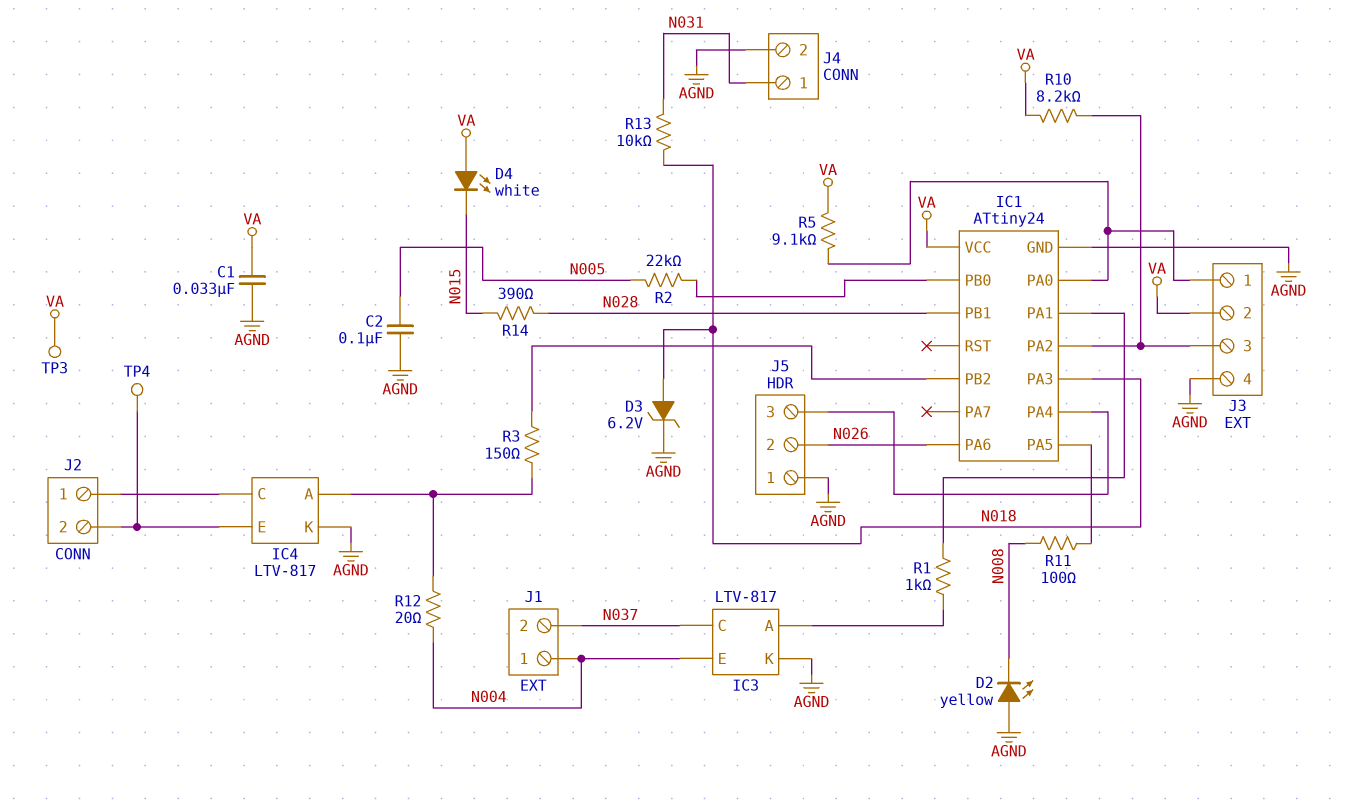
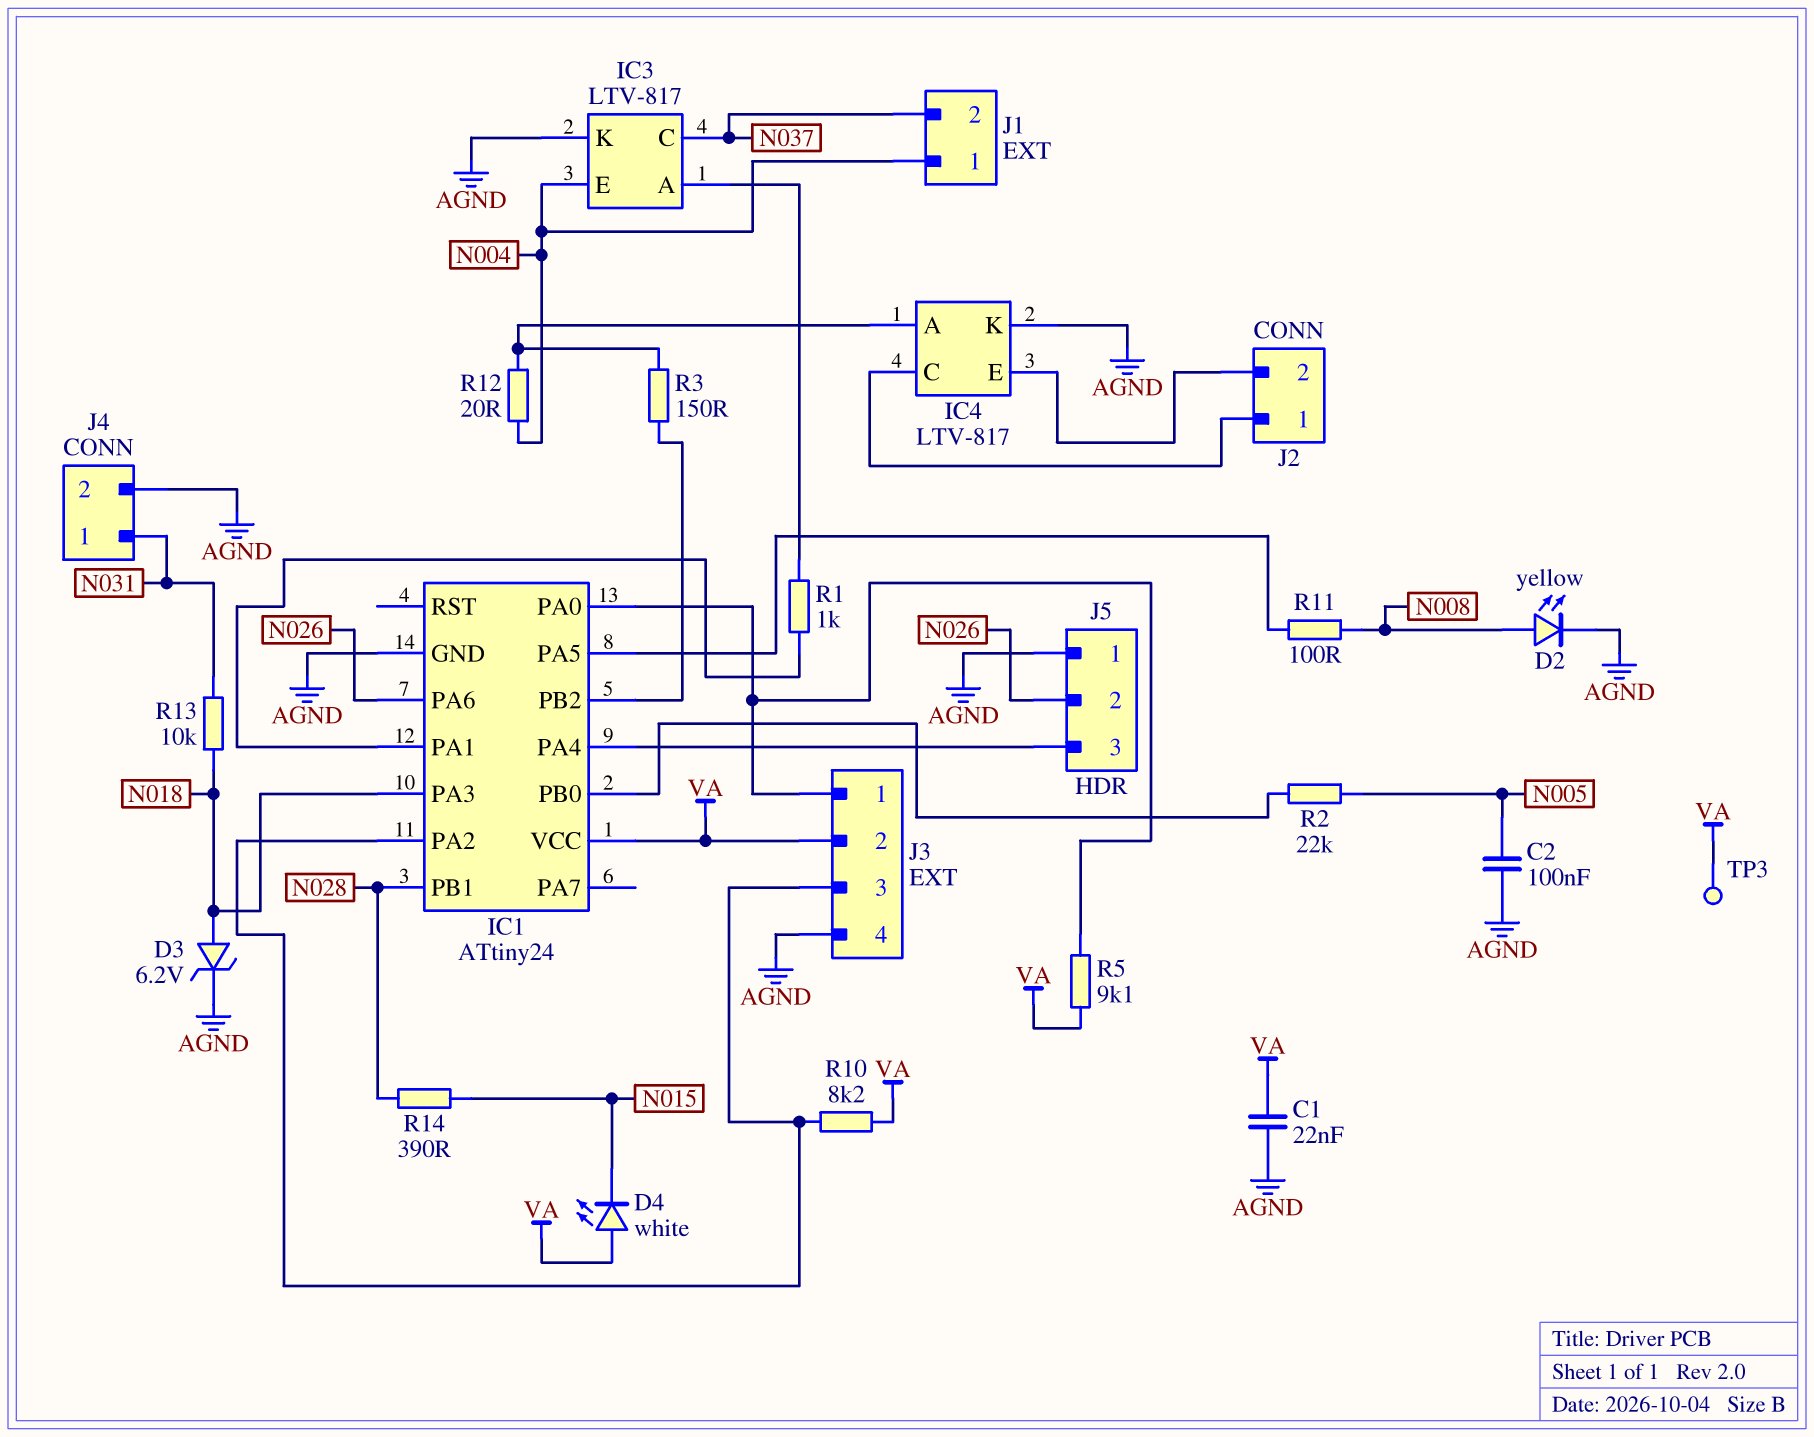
C1: 33nF (AGND, VA) -> 22nF (AGND, VA)
D2: LED yellow (A AGND, K N008) -> LED yellow (A N008, K AGND)
TP4: test point (IC4/E) -> none

